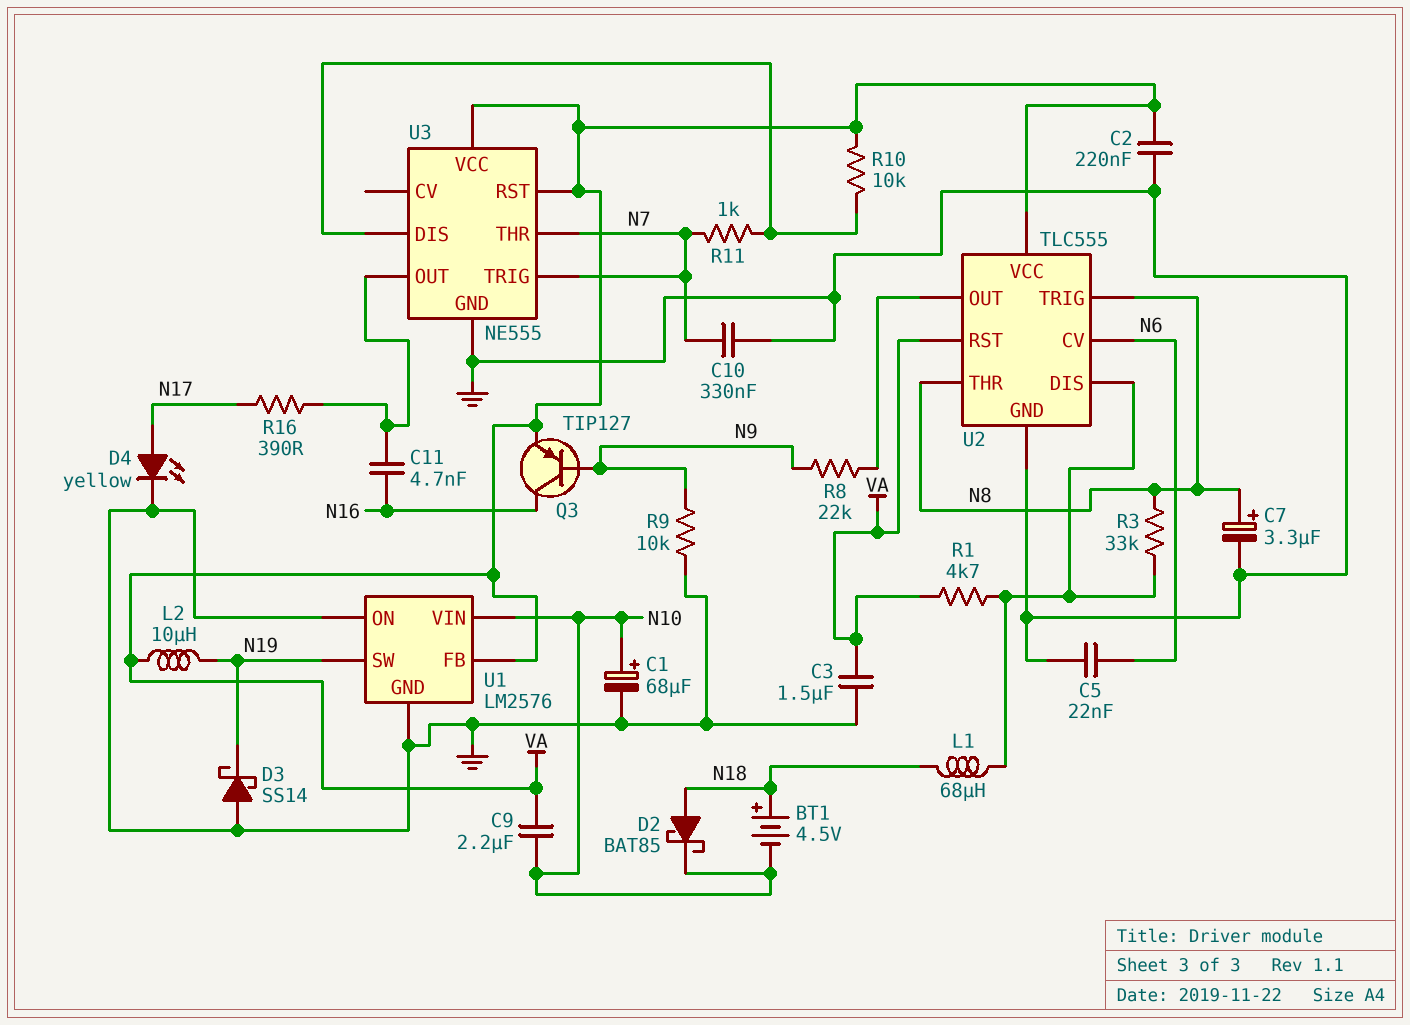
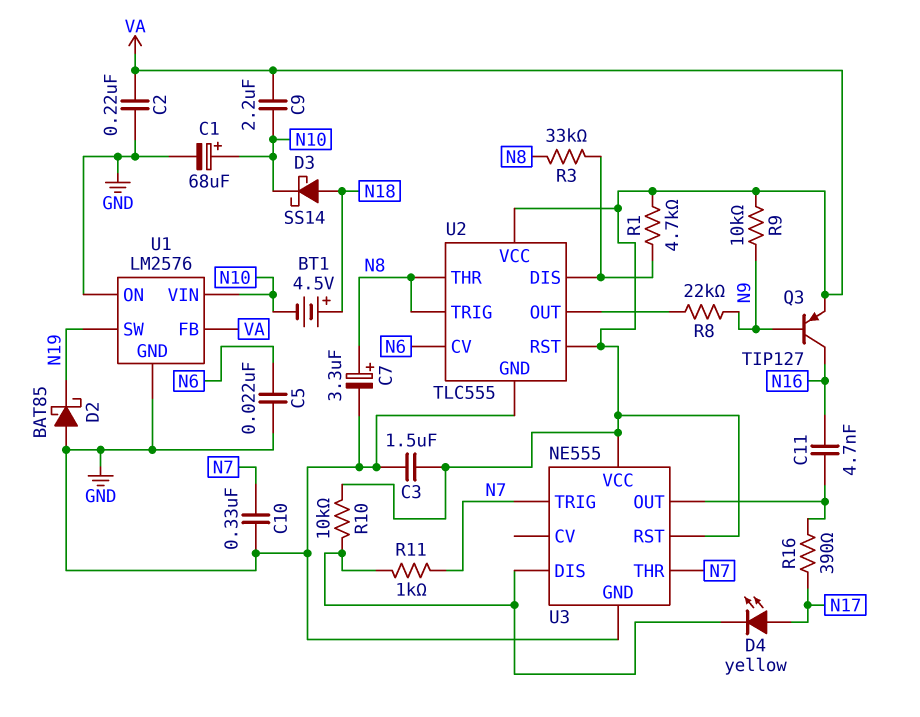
D2: schottky BAT85 (A N18, K N10) -> schottky BAT85 (A GND, K N19)
D3: schottky SS14 (A GND, K N19) -> schottky SS14 (A N18, K N10)
D4: LED yellow (A N17, K GND) -> LED yellow (A N17, K U3/DIS)
L1: 68uH (N18, U2/DIS) -> none
L2: 10uH (N19, VA) -> none
R9: 10k (GND, N9) -> 10k (N9, VA)

